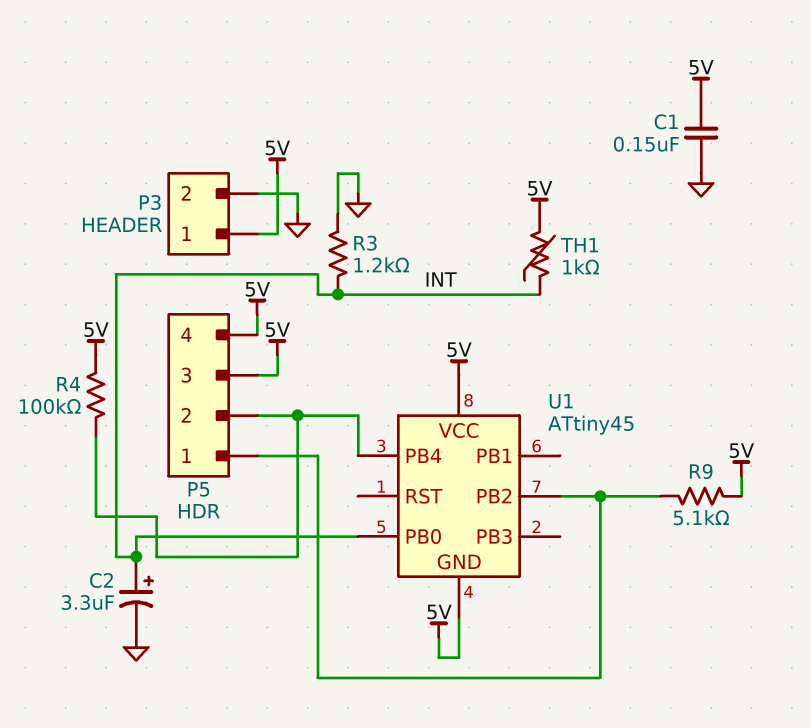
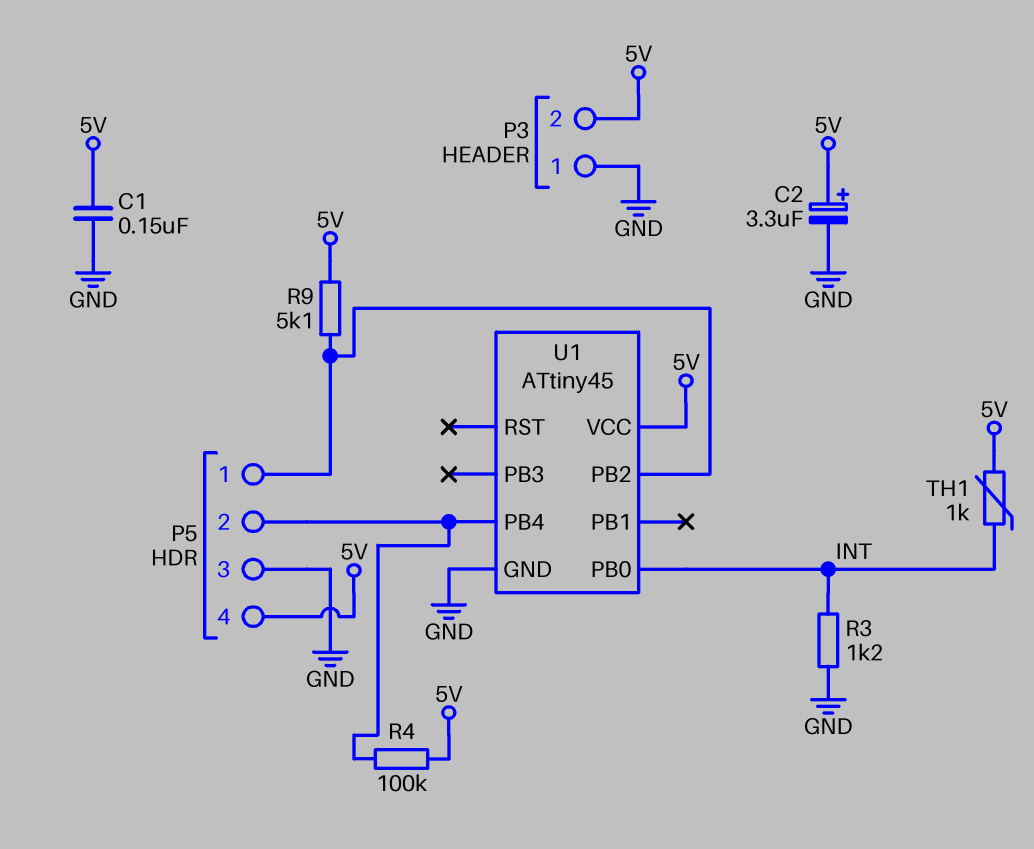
C2: 3.3uF (plus INT, minus GND) -> 3.3uF (plus 5V, minus GND)
P3 pin 1: 5V -> GND
P3 pin 2: GND -> 5V
P5 pin 3: 5V -> GND
U1 pin GND: 5V -> GND

